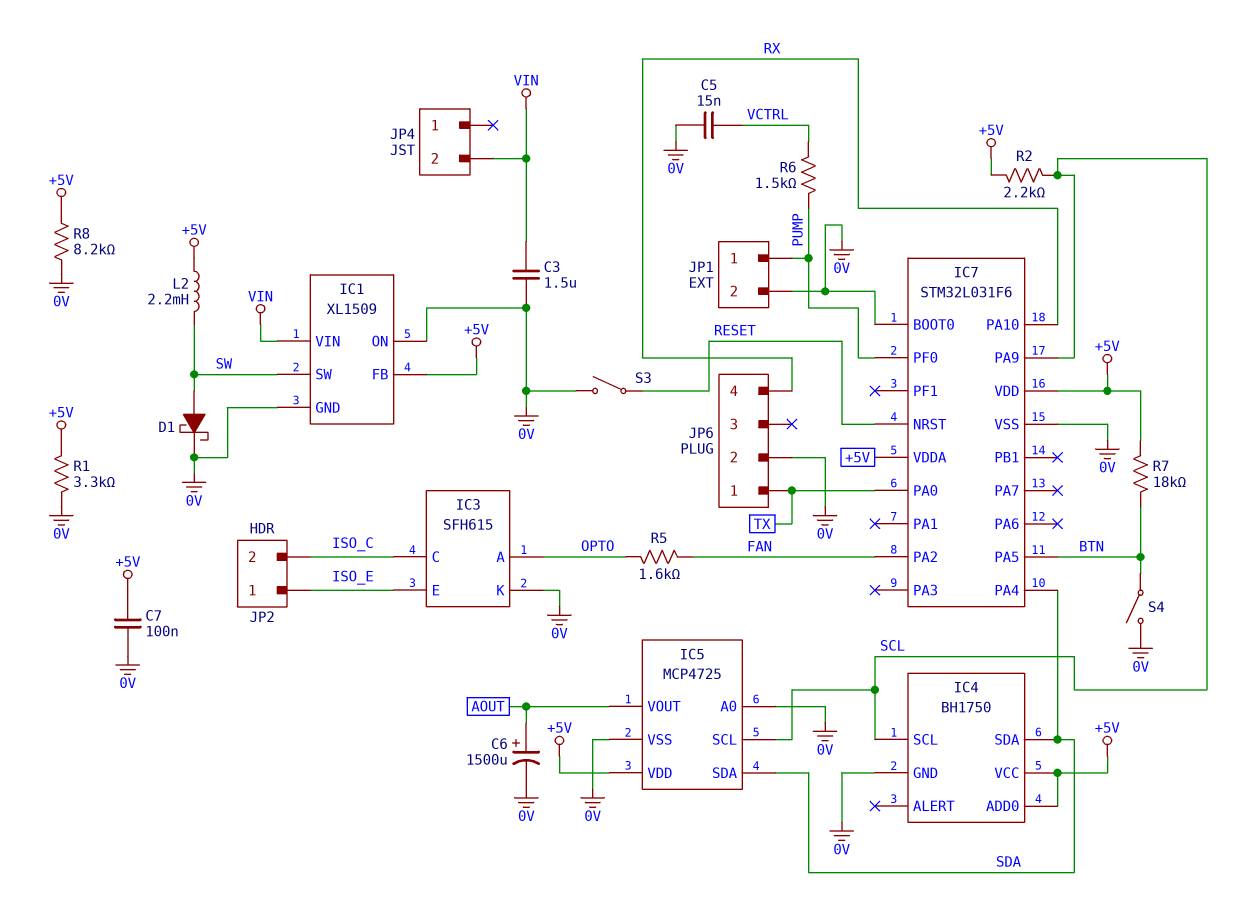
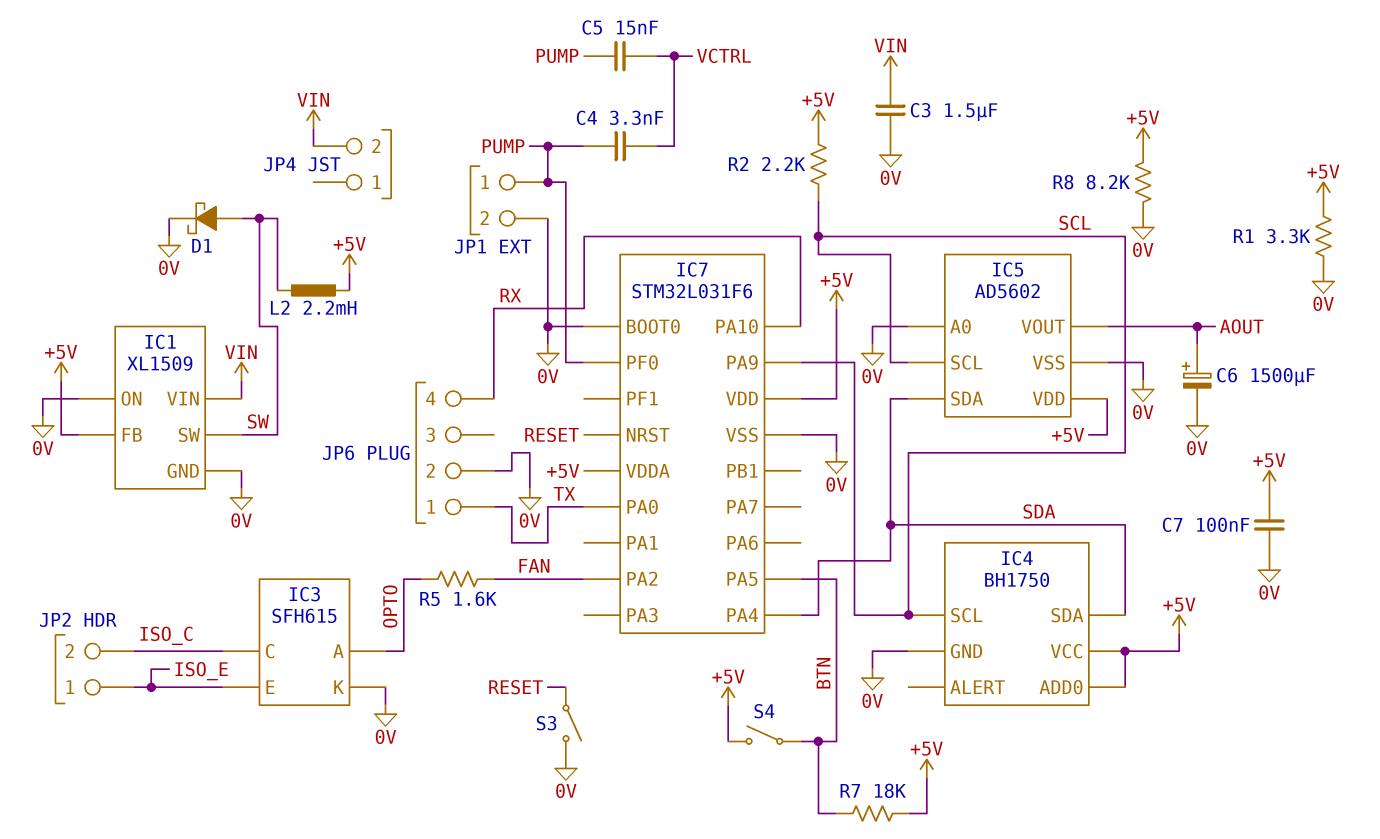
C4: none -> 3.3nF (PUMP, VCTRL)
C5: 15nF (0V, VCTRL) -> 15nF (PUMP, VCTRL)
IC5: MCP4725 -> AD5602
R6: 1.5k (PUMP, VCTRL) -> none
S4: switch (0V, BTN) -> switch (+5V, BTN)

